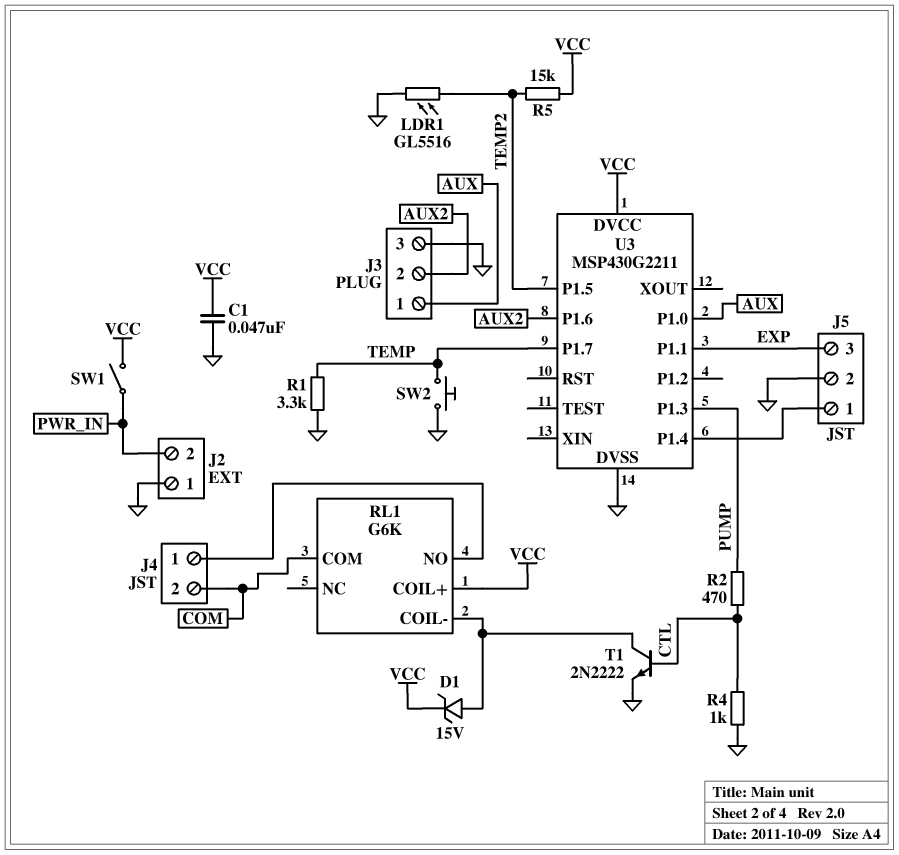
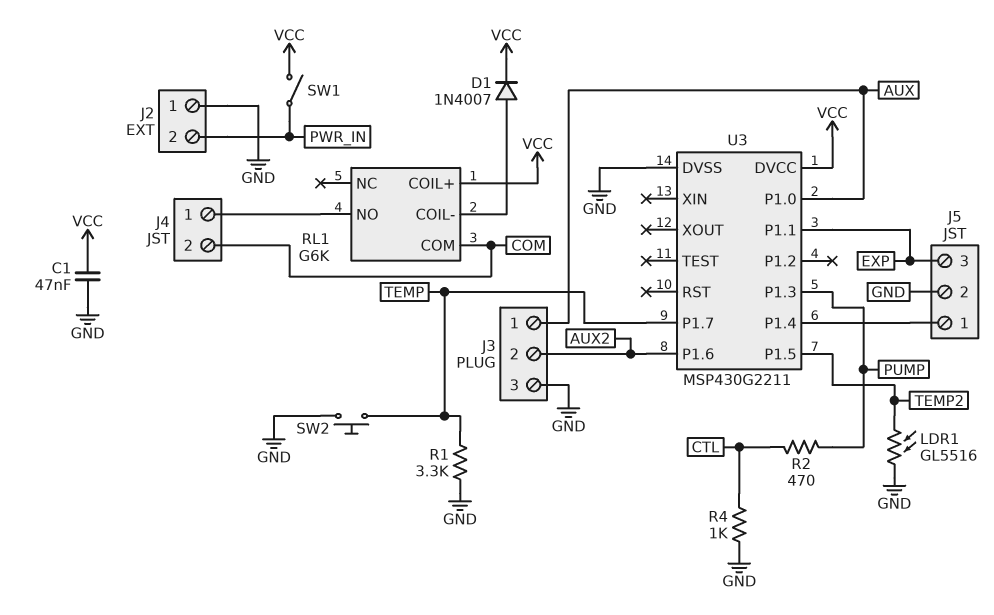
D1: zener 15V (A RL1/COIL-, K VCC) -> diode 1N4007 (A RL1/COIL-, K VCC)
R5: 15k (TEMP2, VCC) -> none
T1: NPN 2N2222 (B CTL, C RL1/COIL-, E GND) -> none

